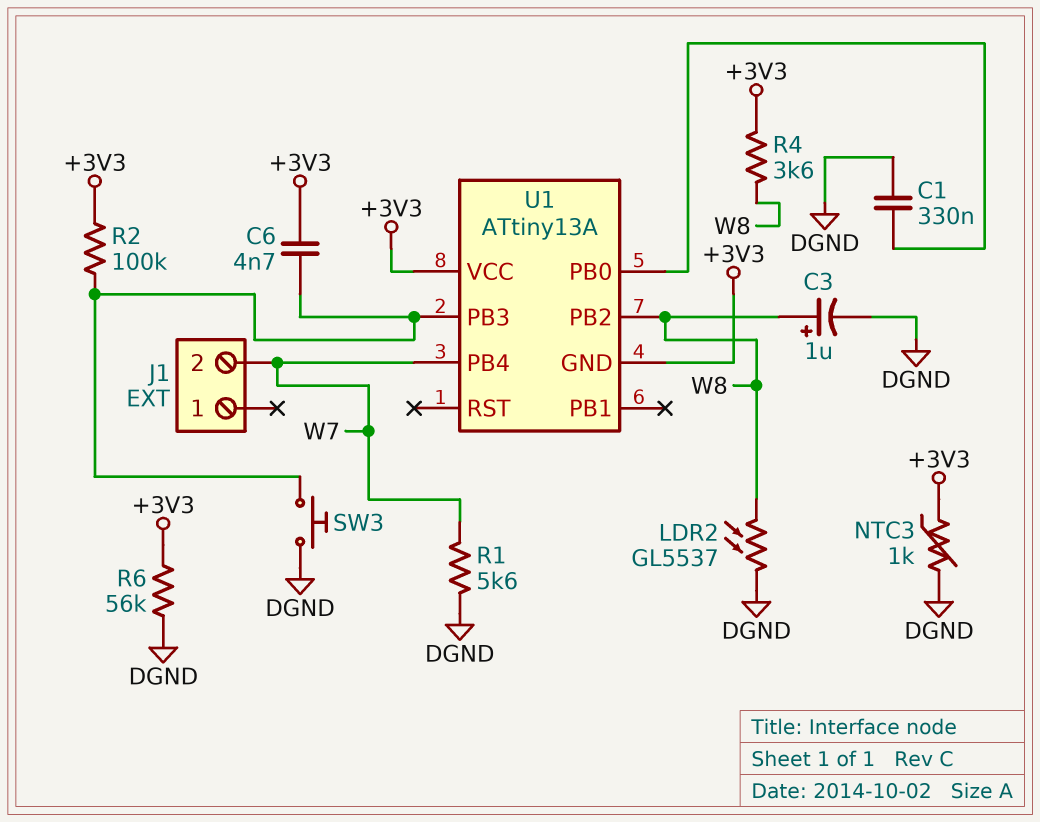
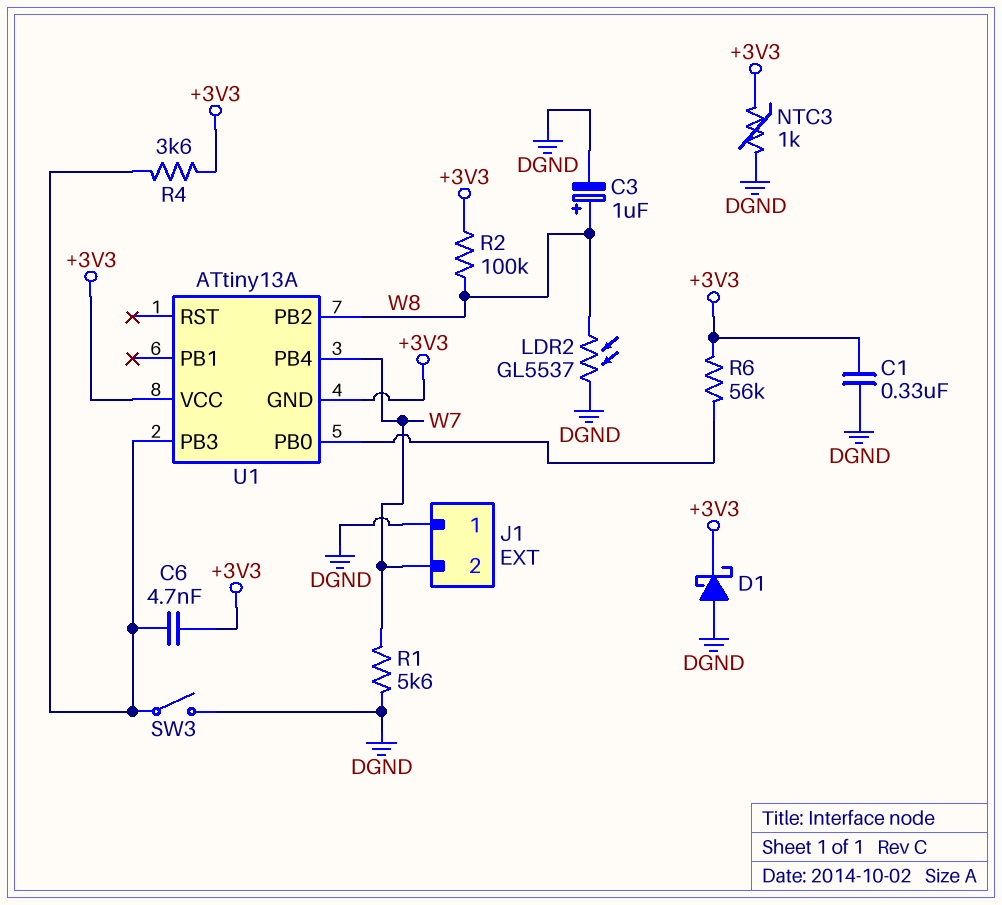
C1: 330nF (DGND, U1/PB0) -> 330nF (+3V3, DGND)
D1: none -> schottky (A DGND, K +3V3)
J1 pin 1: none -> DGND
R2: 100k (+3V3, U1/PB3) -> 100k (+3V3, W8)
R4: 3.6k (+3V3, W8) -> 3.6k (+3V3, U1/PB3)
R6: 56k (+3V3, DGND) -> 56k (+3V3, U1/PB0)
SW3: button (DGND, U1/PB3) -> switch (DGND, U1/PB3)

